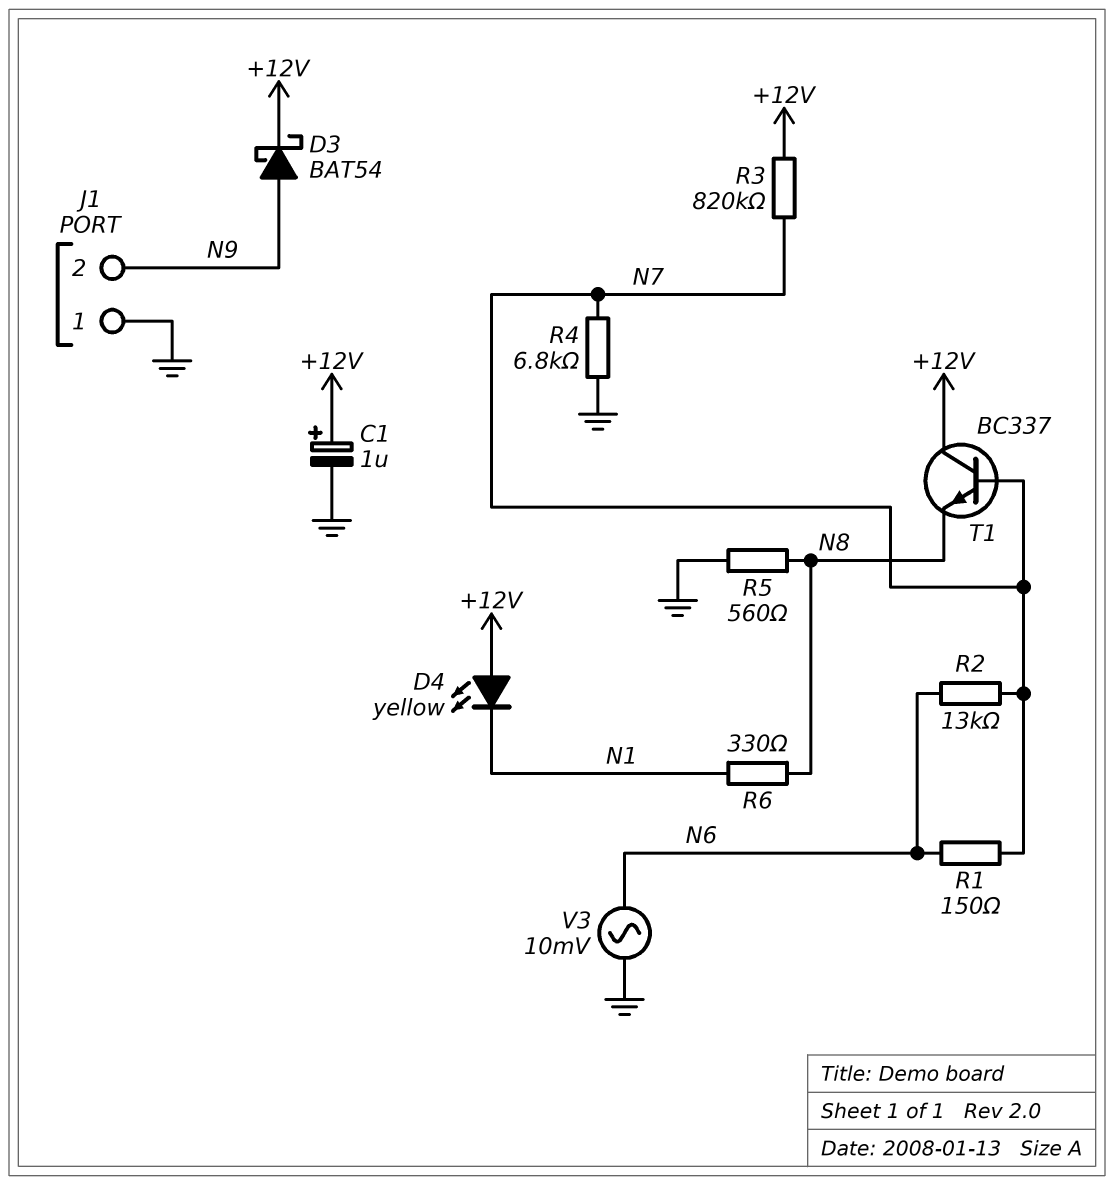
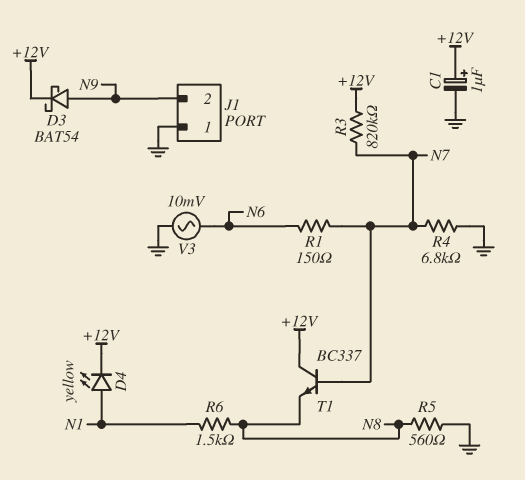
D4: LED yellow (A +12V, K N1) -> LED yellow (A N1, K +12V)
R2: 13k (N6, N7) -> none
R6: 330 (N1, N8) -> 1.5k (N1, N8)

